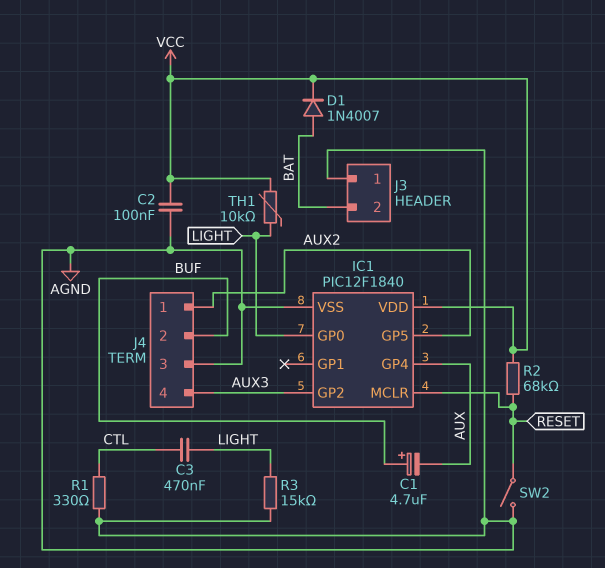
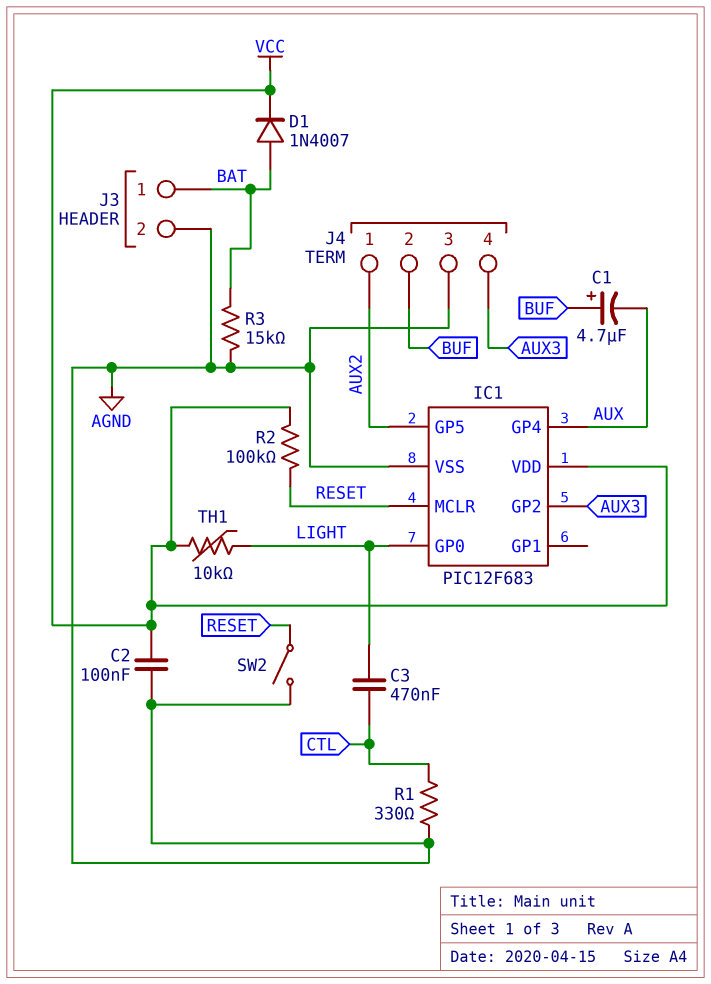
IC1: PIC12F1840 -> PIC12F683
J3 pin 1: AGND -> BAT
J3 pin 2: BAT -> AGND
R2: 68k (RESET, VCC) -> 100k (RESET, VCC)
R3: 15k (AGND, LIGHT) -> 15k (AGND, BAT)

